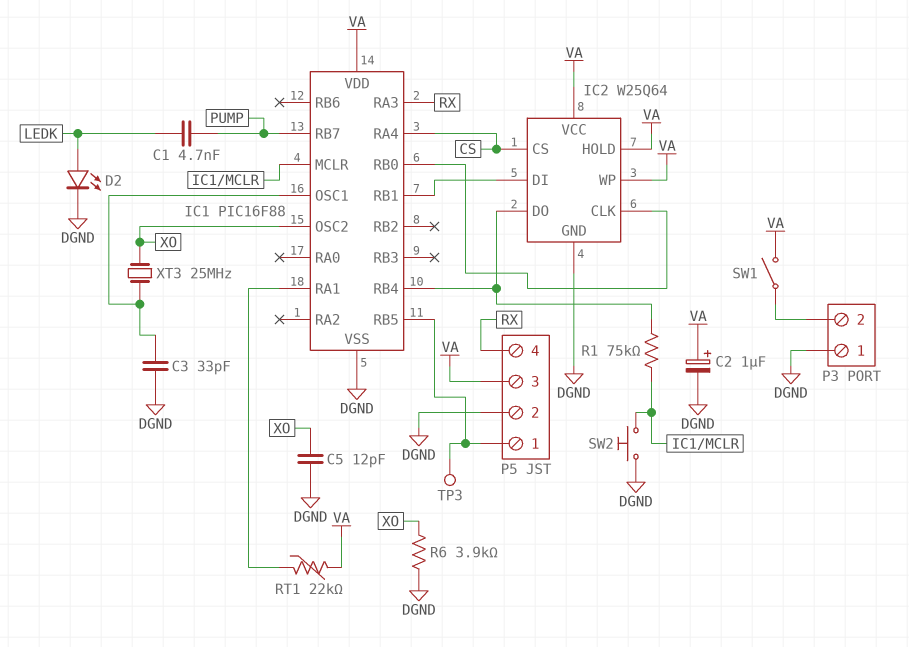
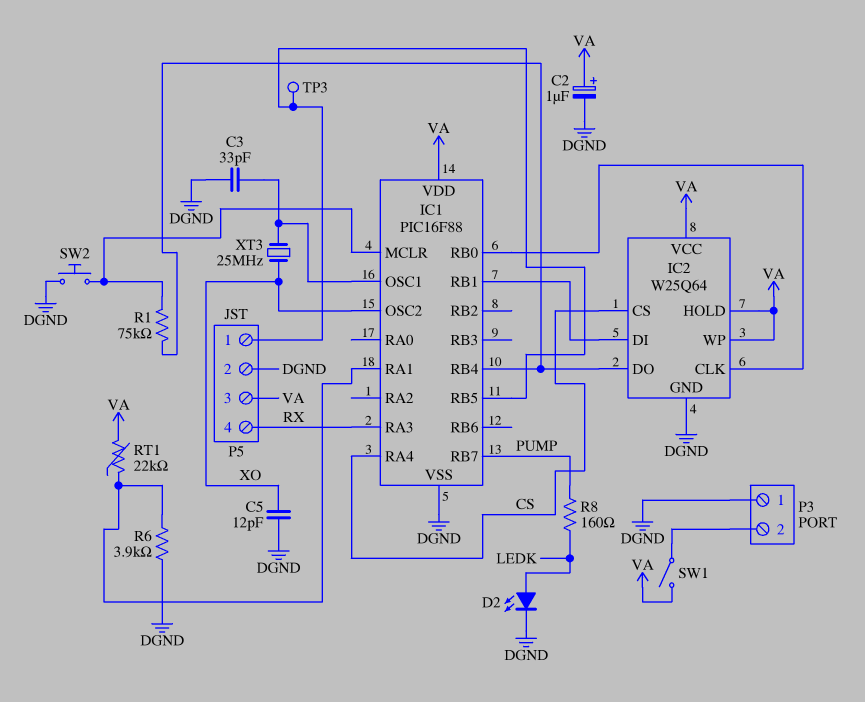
C1: 4.7nF (LEDK, PUMP) -> none
R6: 3.9k (DGND, XO) -> 3.9k (DGND, IC1/RA1)
R8: none -> 160 (LEDK, PUMP)

